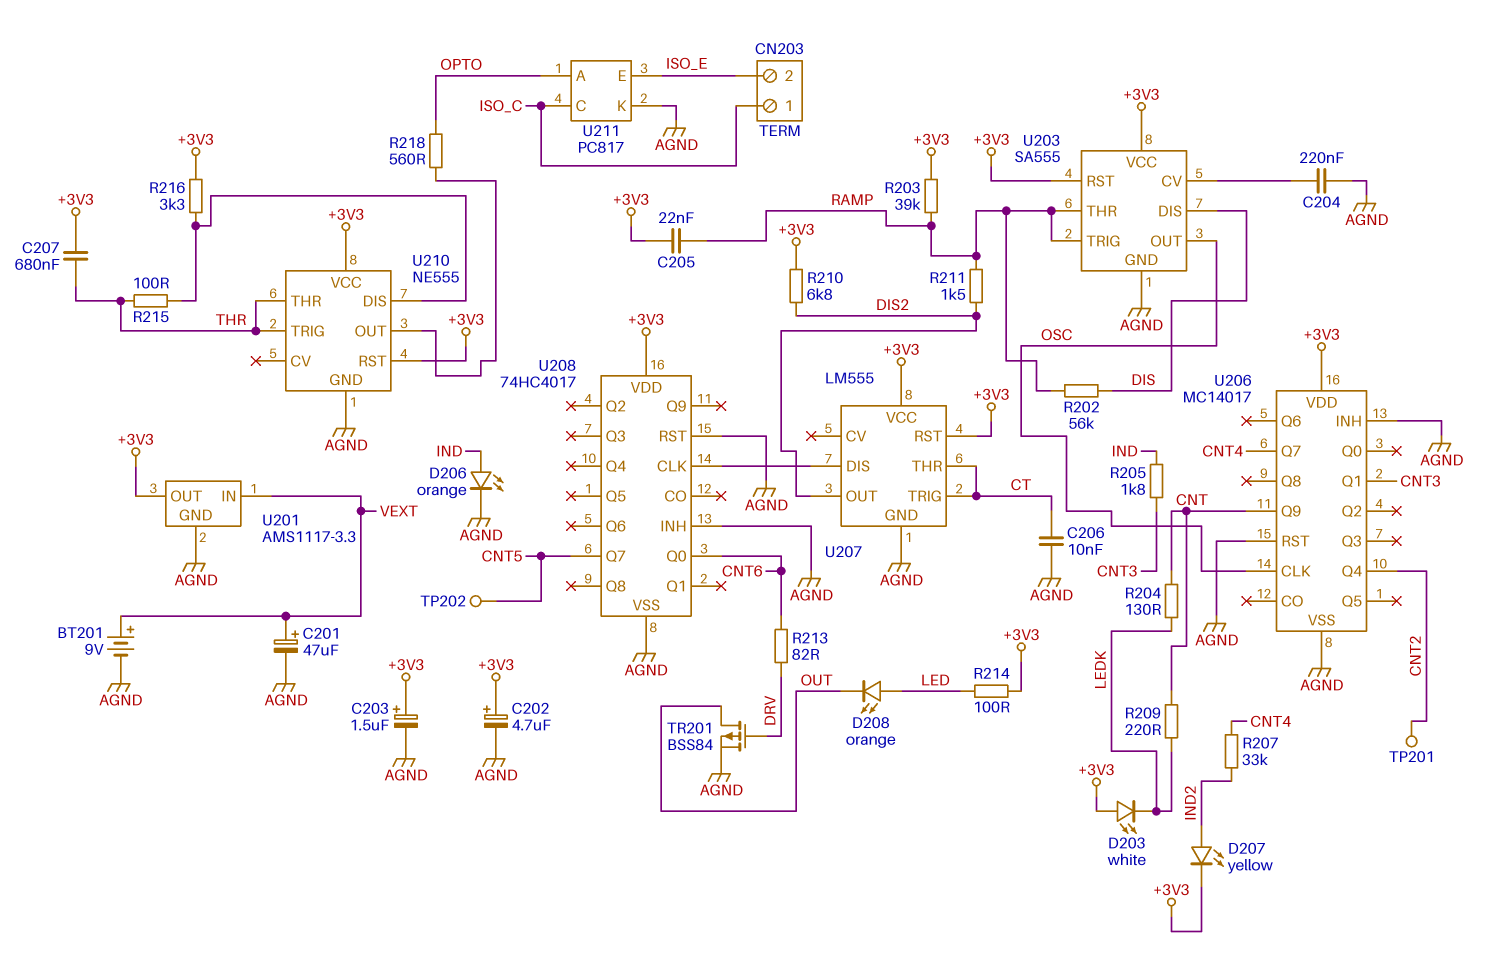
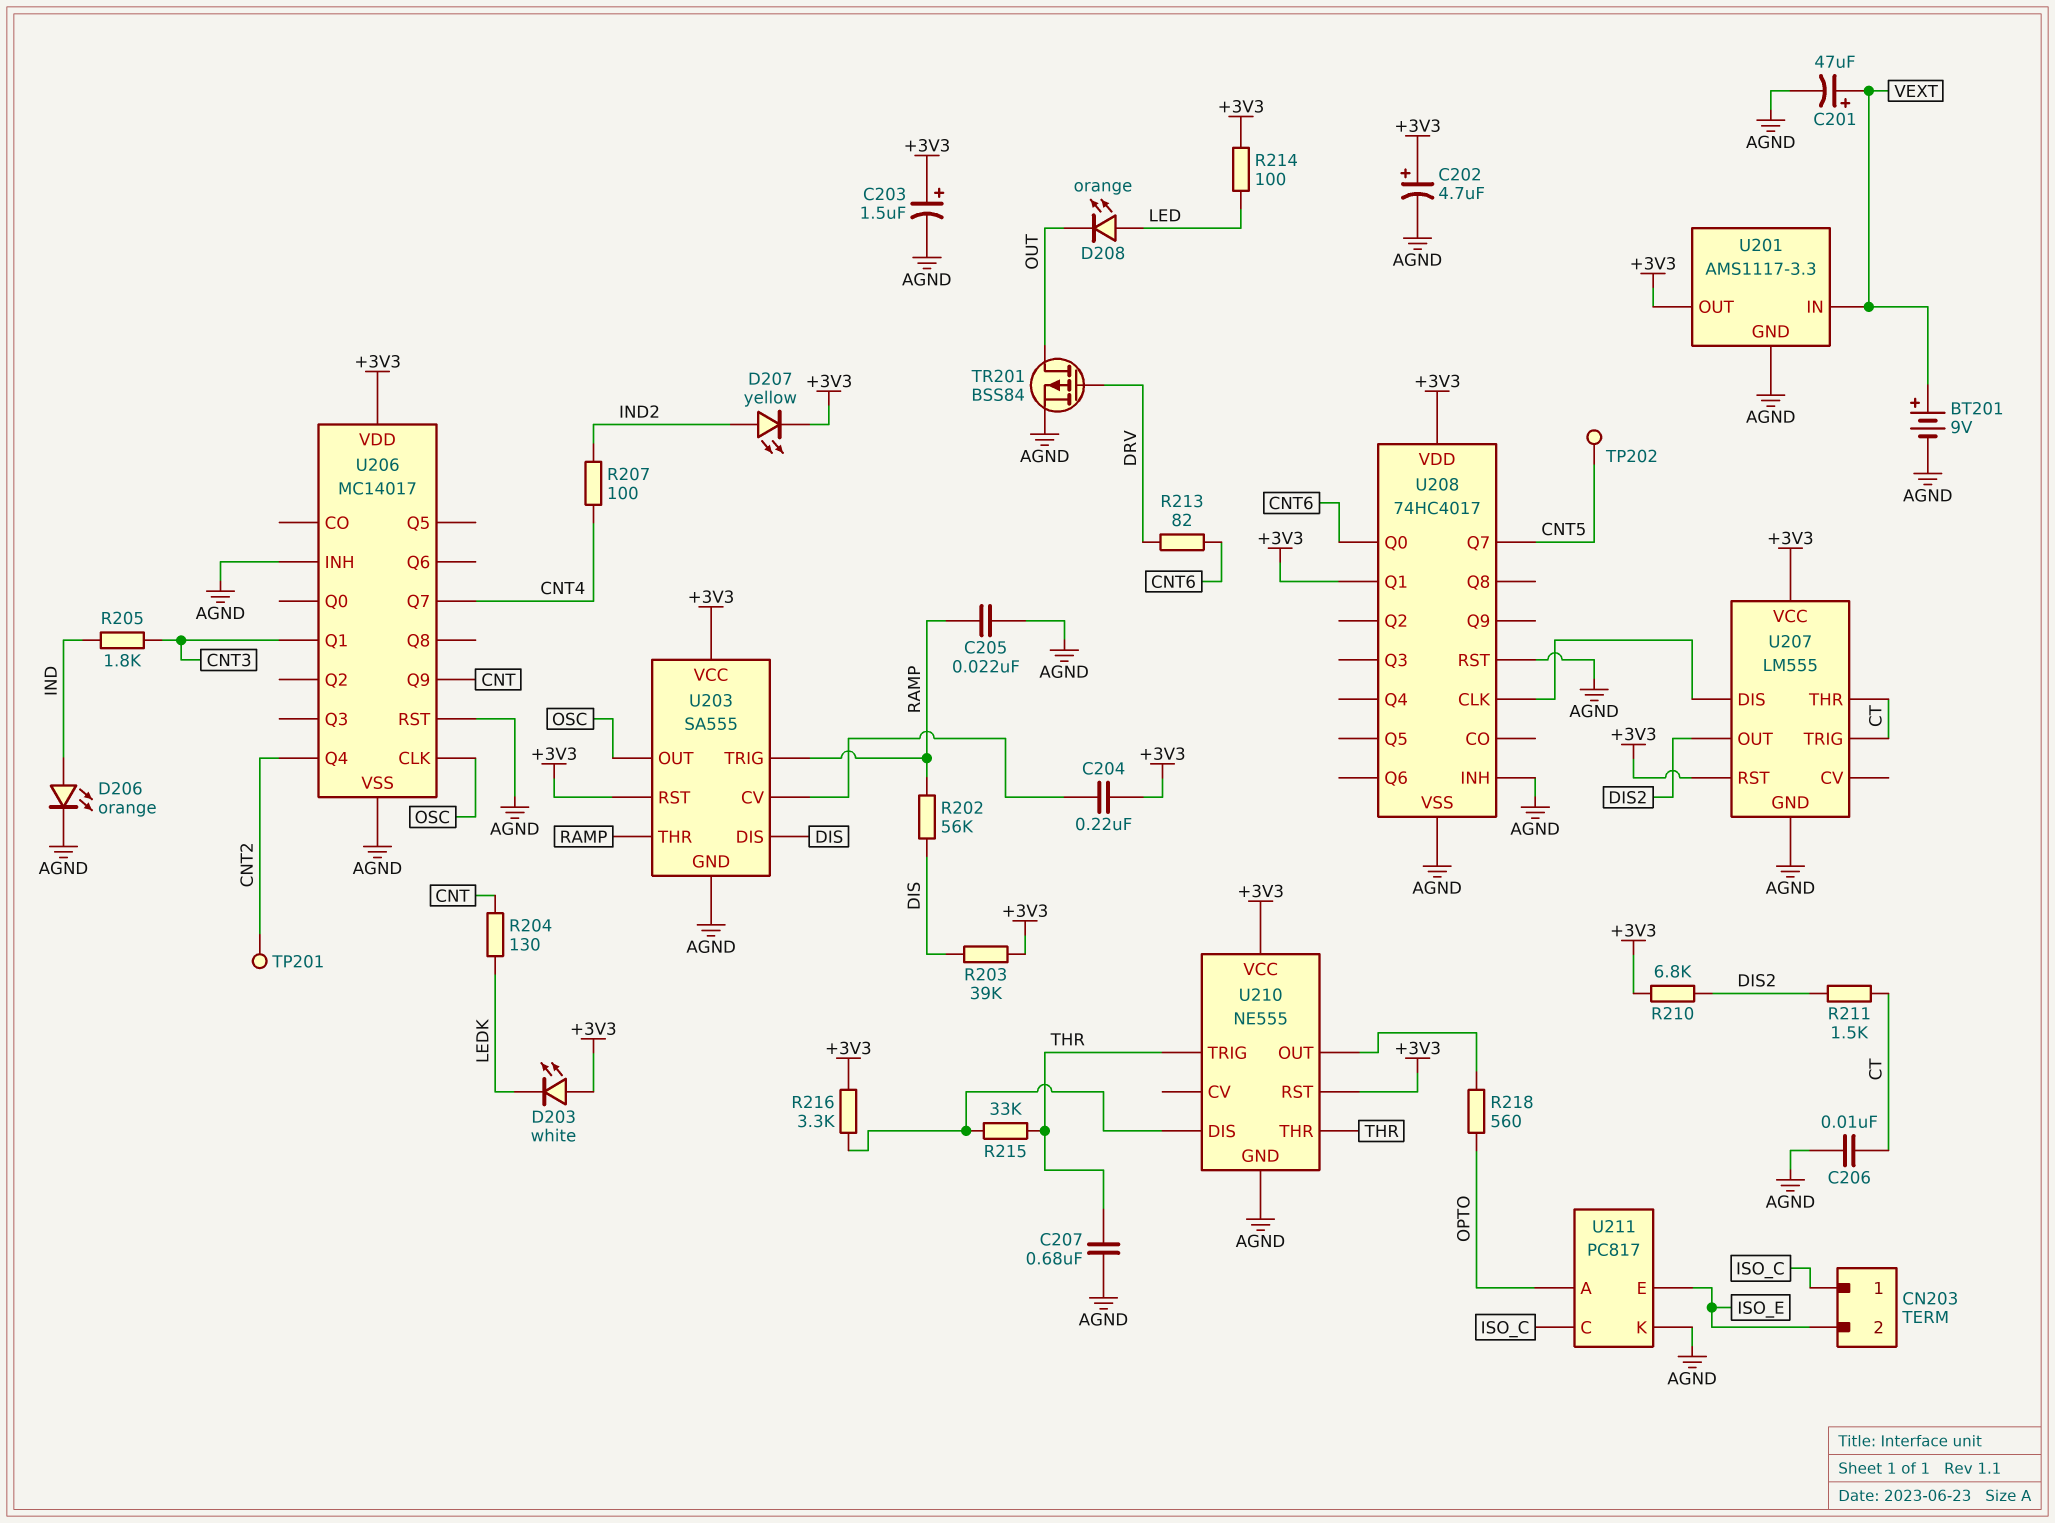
C204: 220nF (AGND, U203/CV) -> 220nF (+3V3, U203/CV)
C205: 22nF (+3V3, RAMP) -> 22nF (AGND, RAMP)
C207: 680nF (+3V3, THR) -> 680nF (AGND, THR)
R203: 39k (+3V3, RAMP) -> 39k (+3V3, DIS)
R207: 33k (CNT4, IND2) -> 100 (CNT4, IND2)
R209: 220 (CNT, LEDK) -> none
R211: 1.5k (DIS2, RAMP) -> 1.5k (CT, DIS2)
R215: 100 (THR, U210/DIS) -> 33k (THR, U210/DIS)
U208 pin Q1: none -> +3V3

